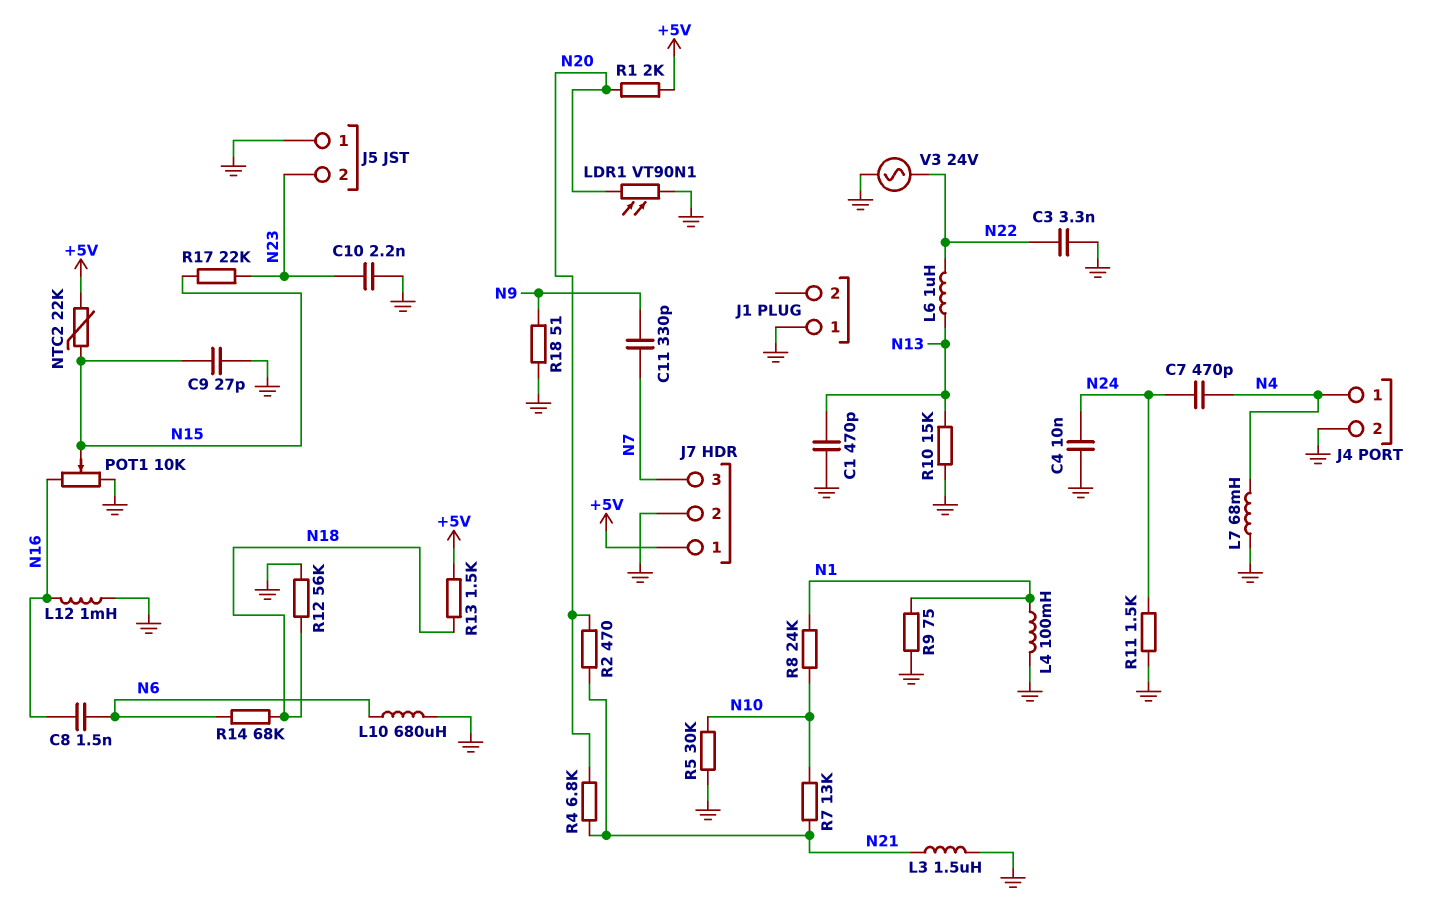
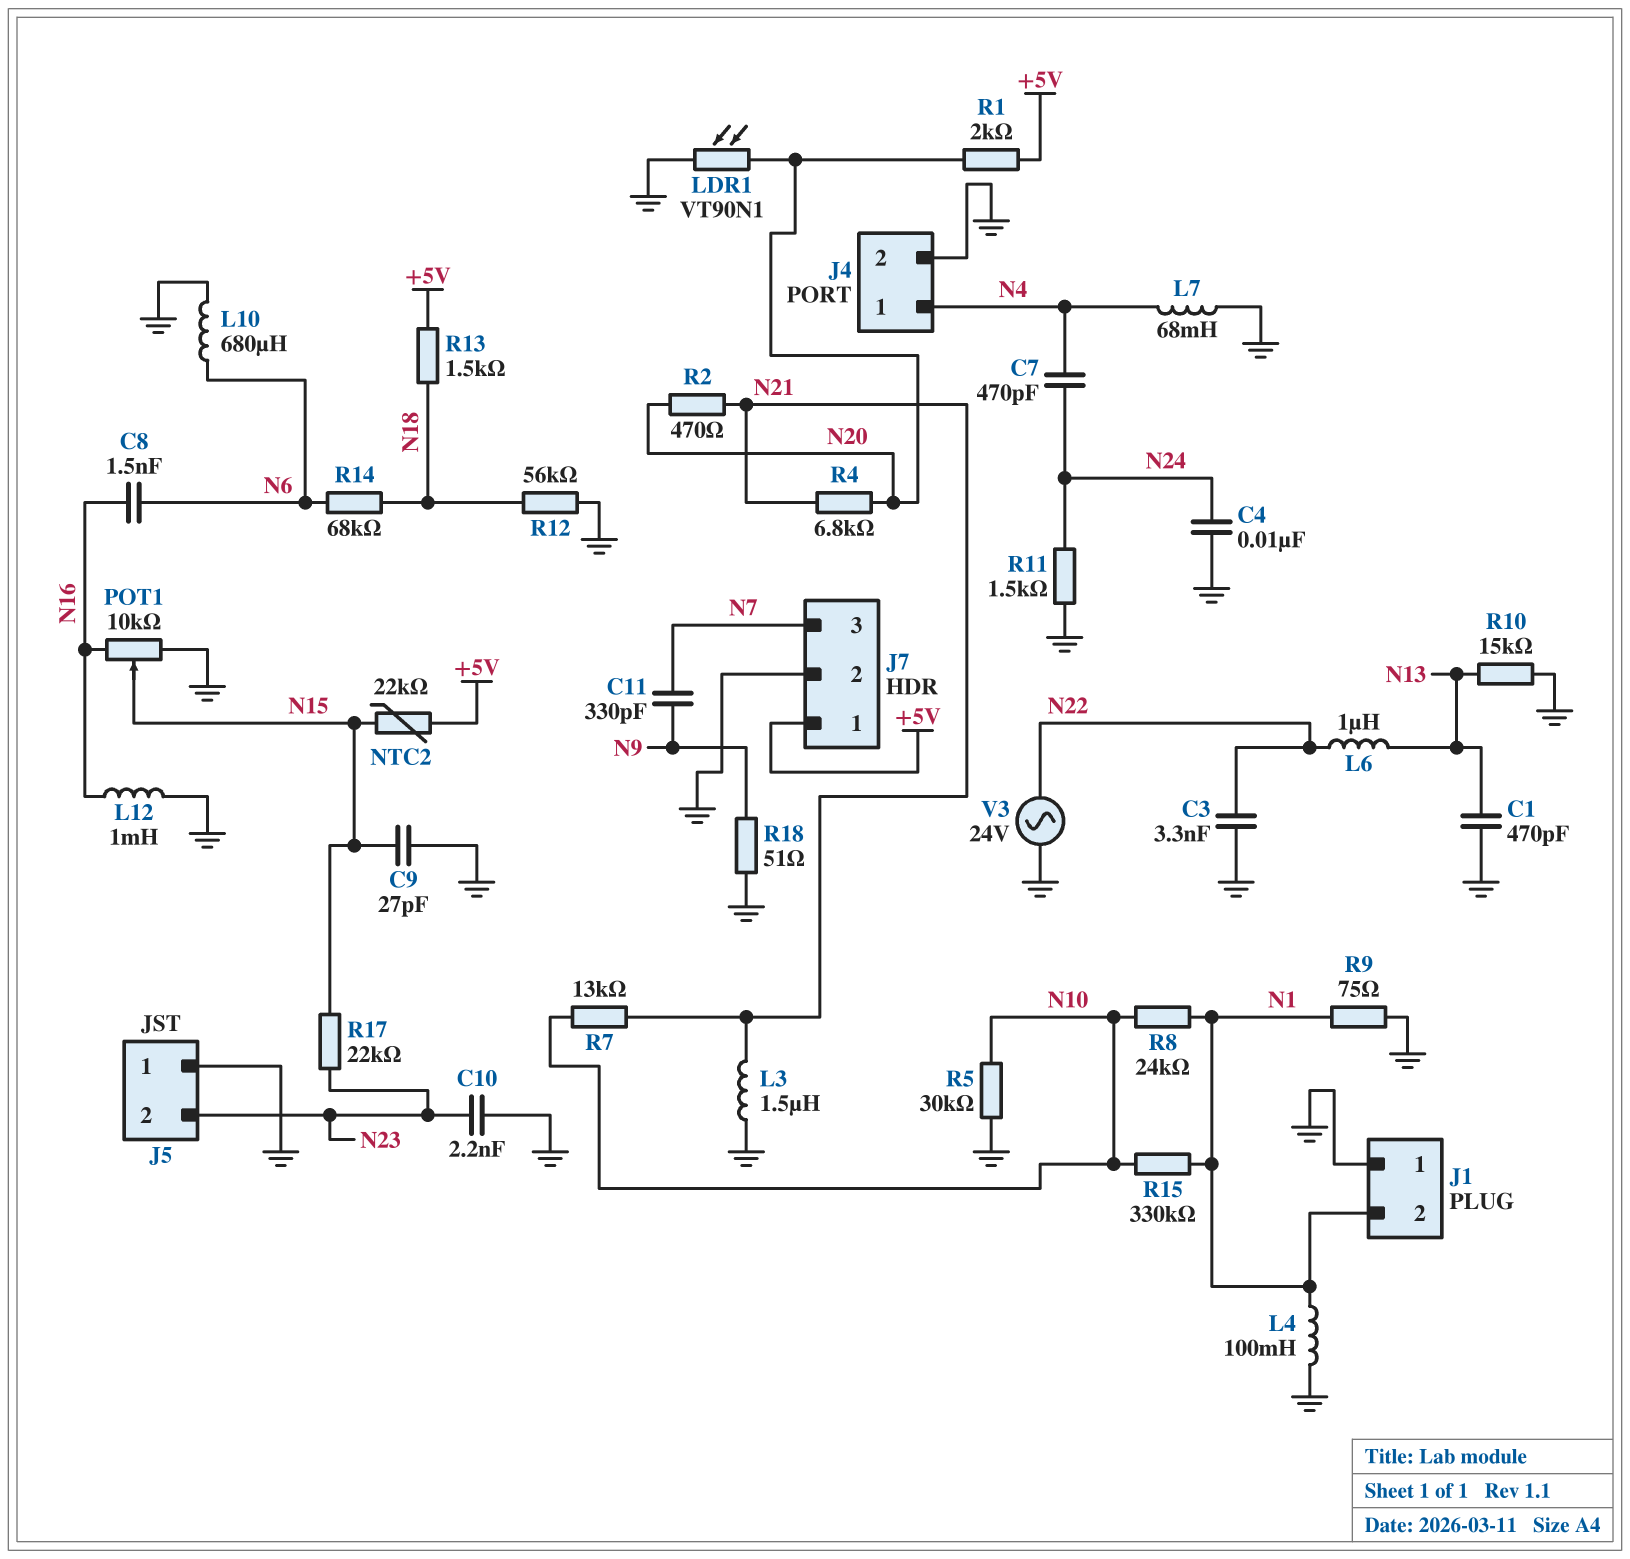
J1 pin 2: none -> N1
R15: none -> 330k (N1, N10)

